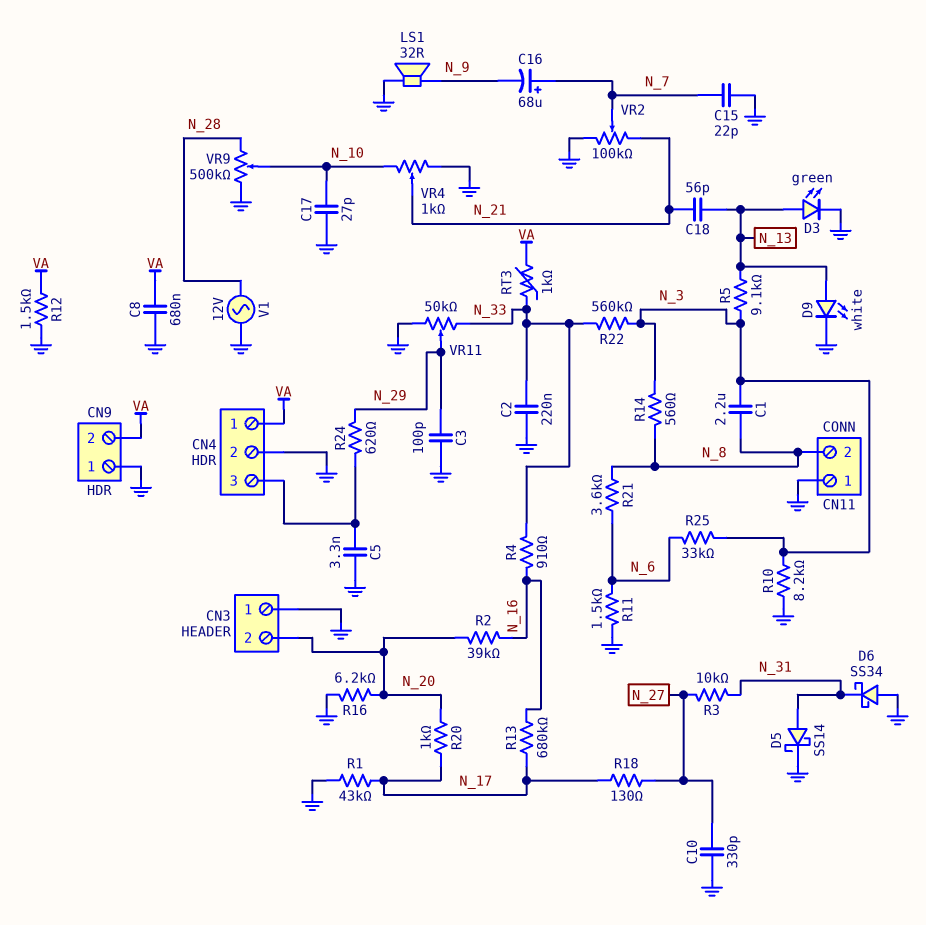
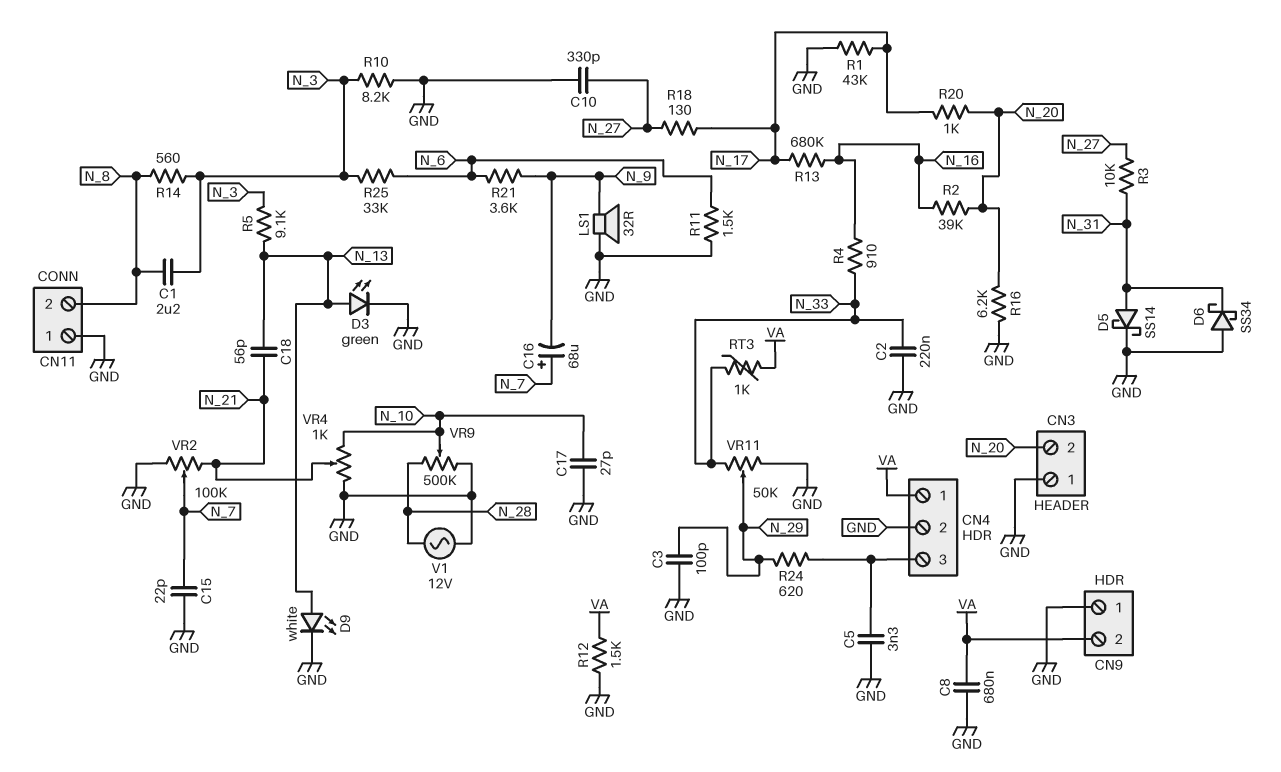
R21: 3.6k (N_6, N_8) -> 3.6k (N_6, N_9)
R22: 560k (N_3, N_33) -> none

